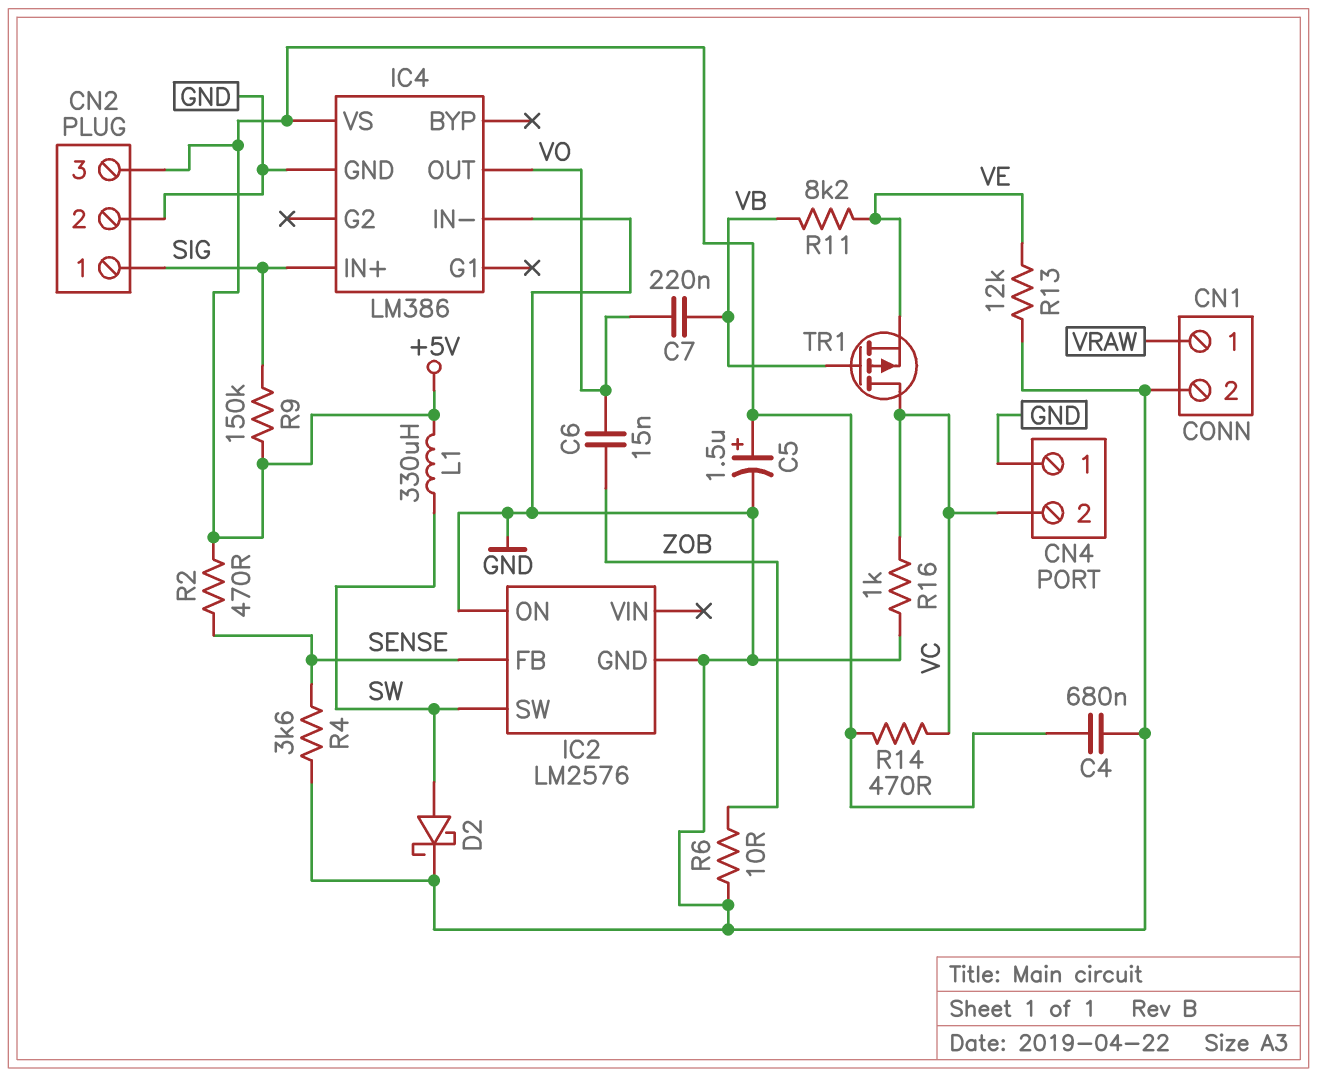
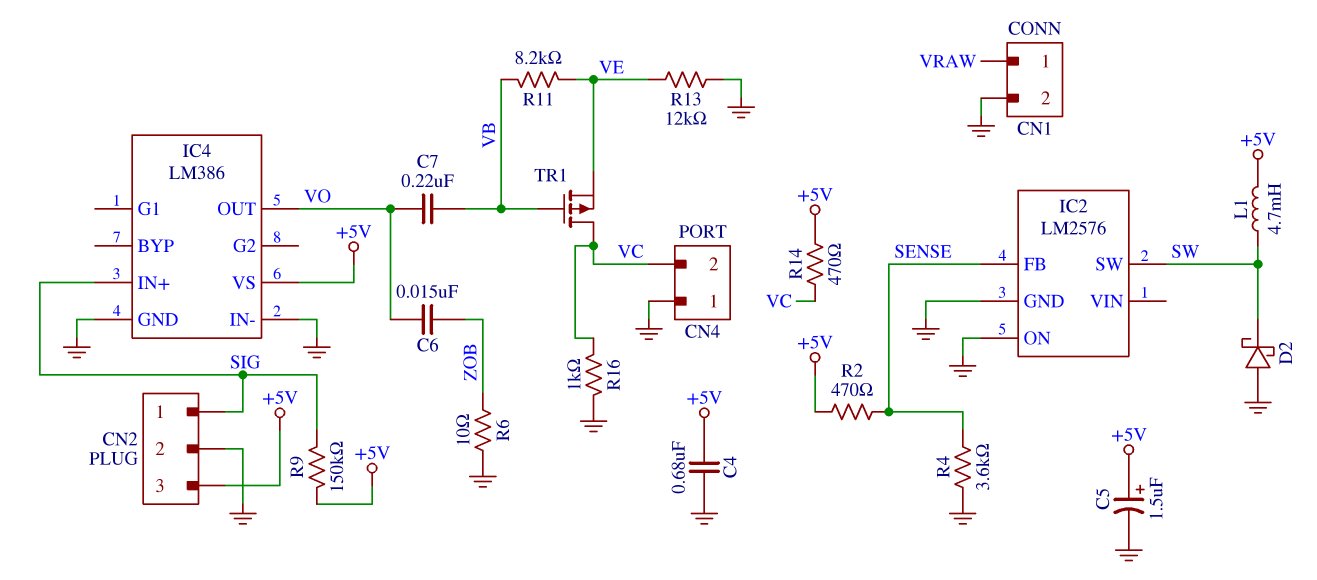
D2: schottky (A SW, K GND) -> schottky (A GND, K SW)
L1: 330uH (+5V, SW) -> 4.7mH (+5V, SW)

